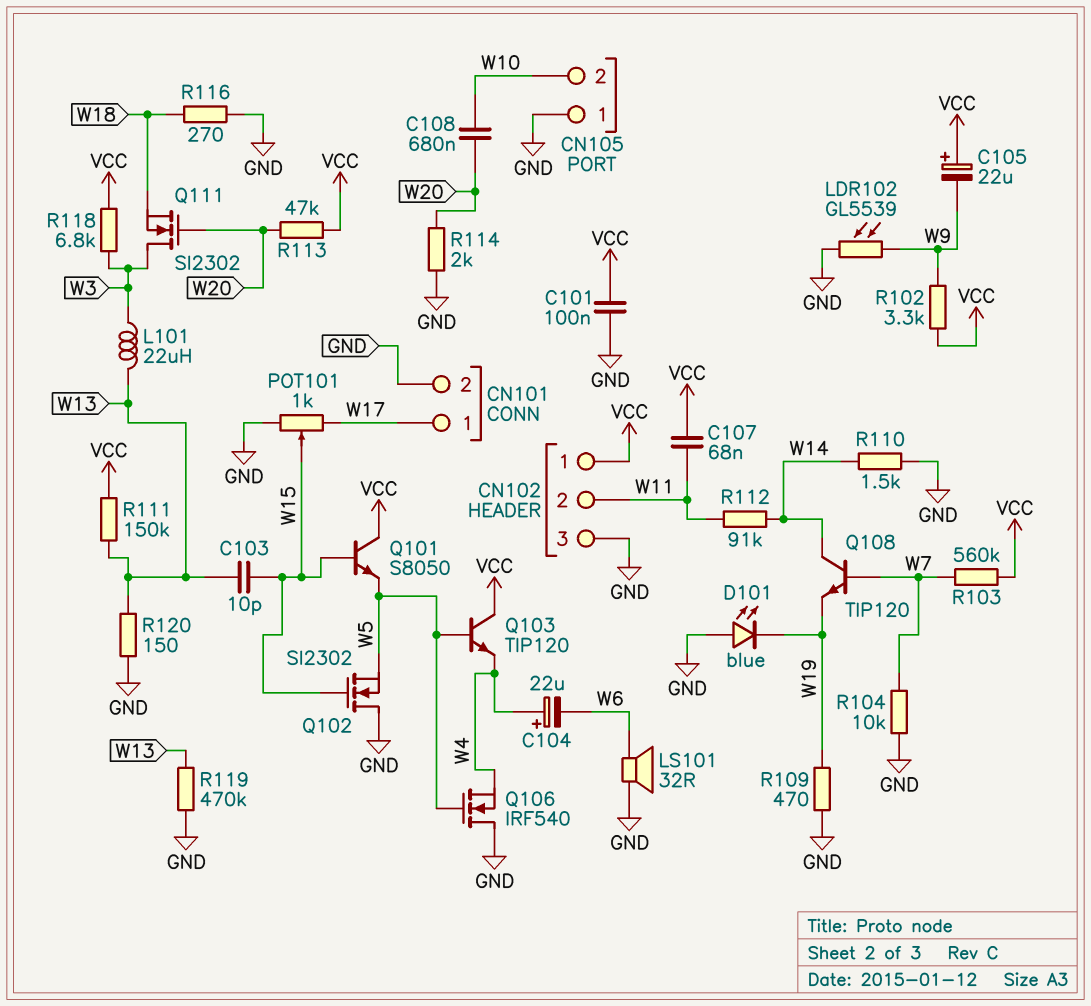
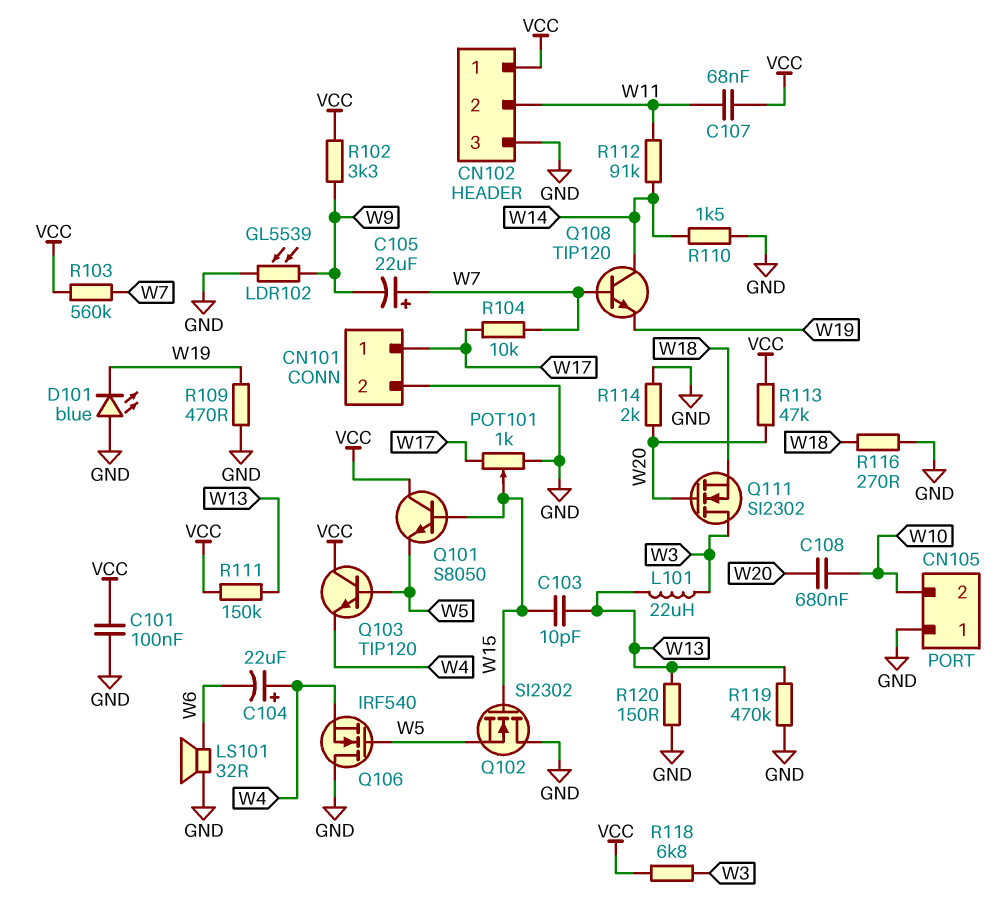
C105: 22uF (plus VCC, minus W9) -> 22uF (plus W7, minus W9)
R104: 10k (GND, W7) -> 10k (W7, W17)

